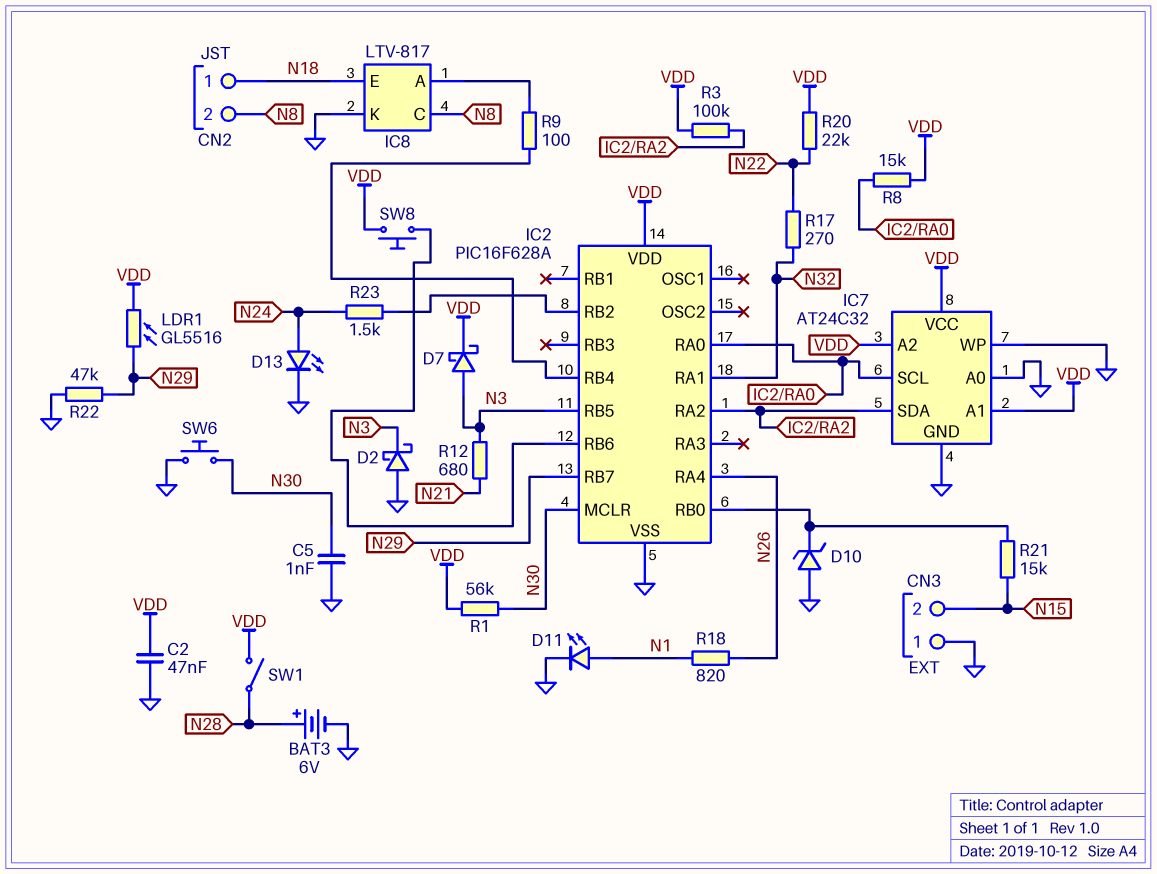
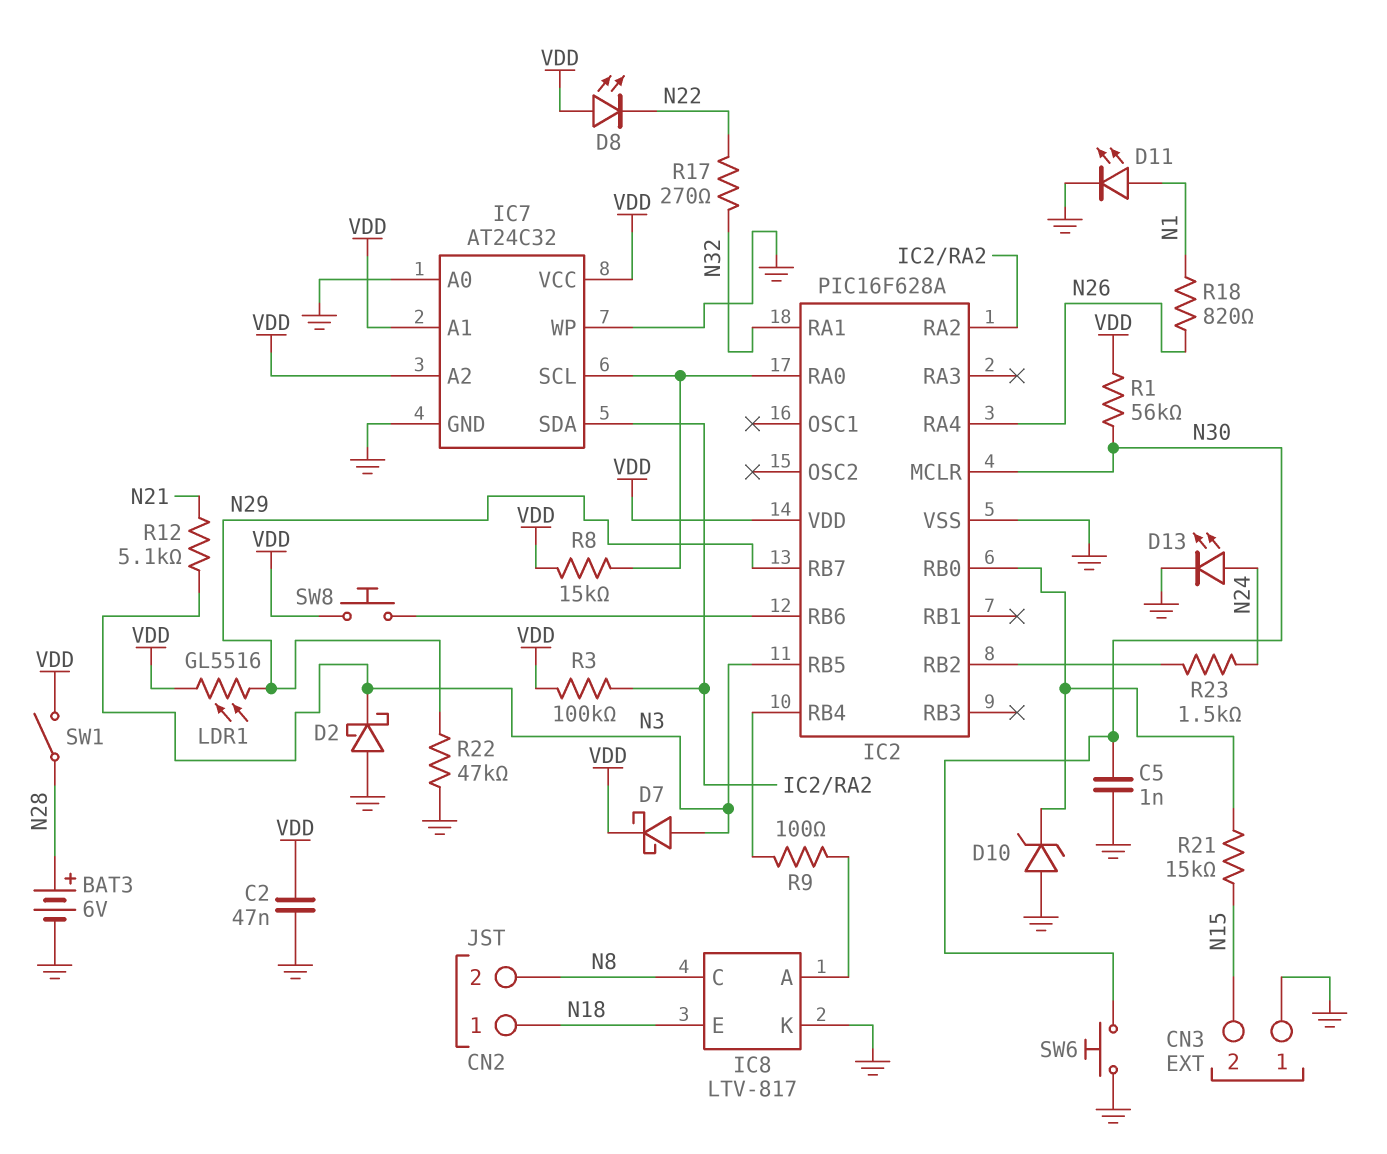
D8: none -> LED (A VDD, K N22)
R12: 680 (N3, N21) -> 5.1k (N3, N21)
R20: 22k (N22, VDD) -> none

